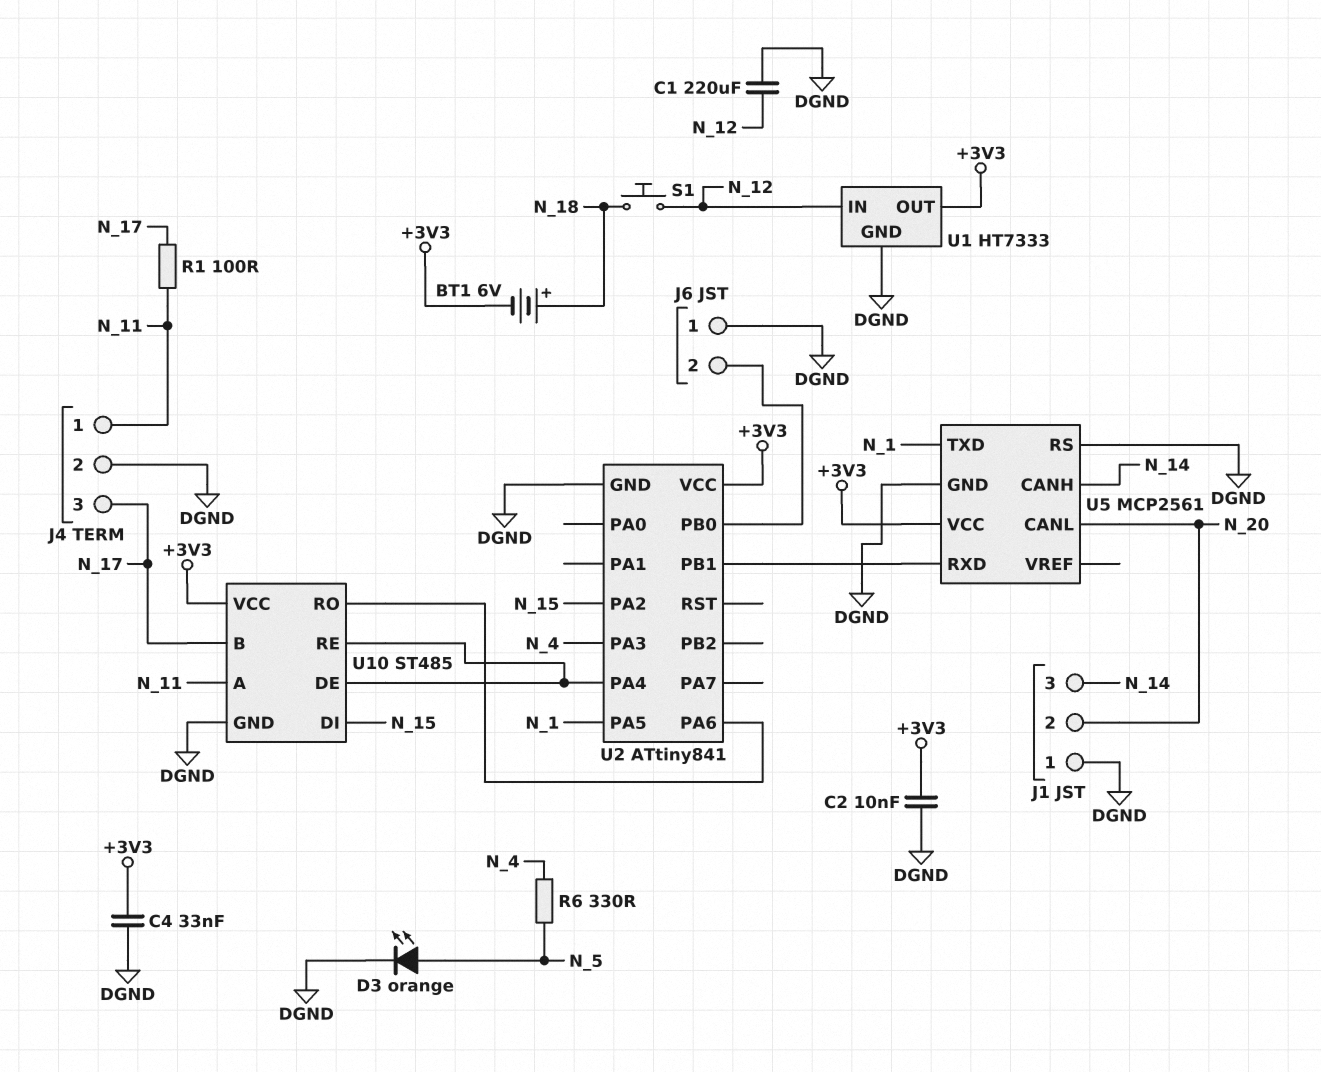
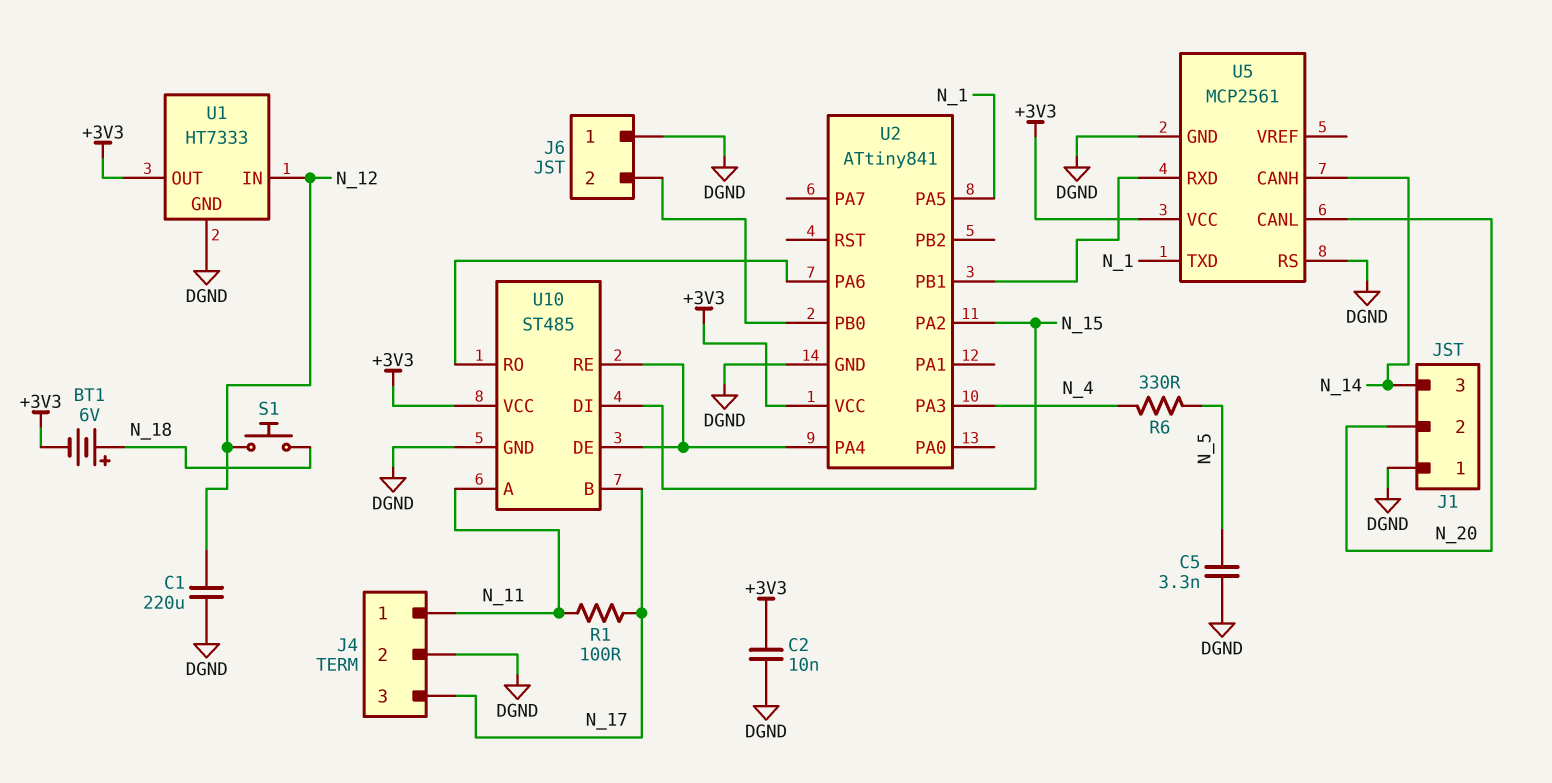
C4: 33nF (+3V3, DGND) -> none
C5: none -> 3.3nF (DGND, N_5)
D3: LED orange (A N_5, K DGND) -> none

